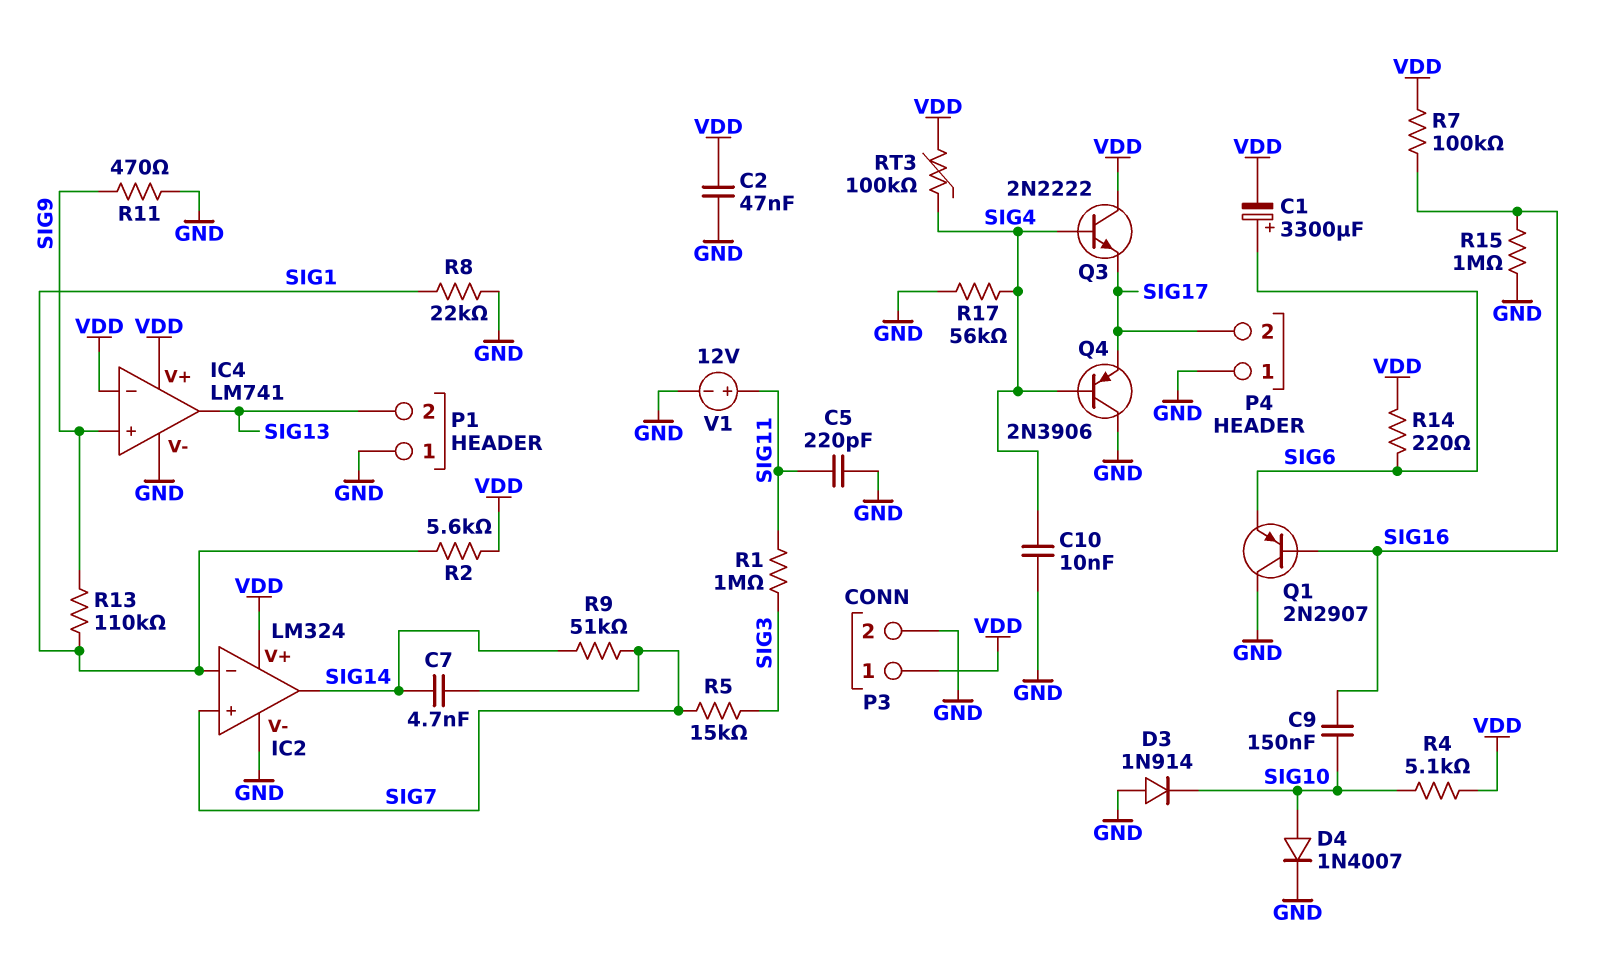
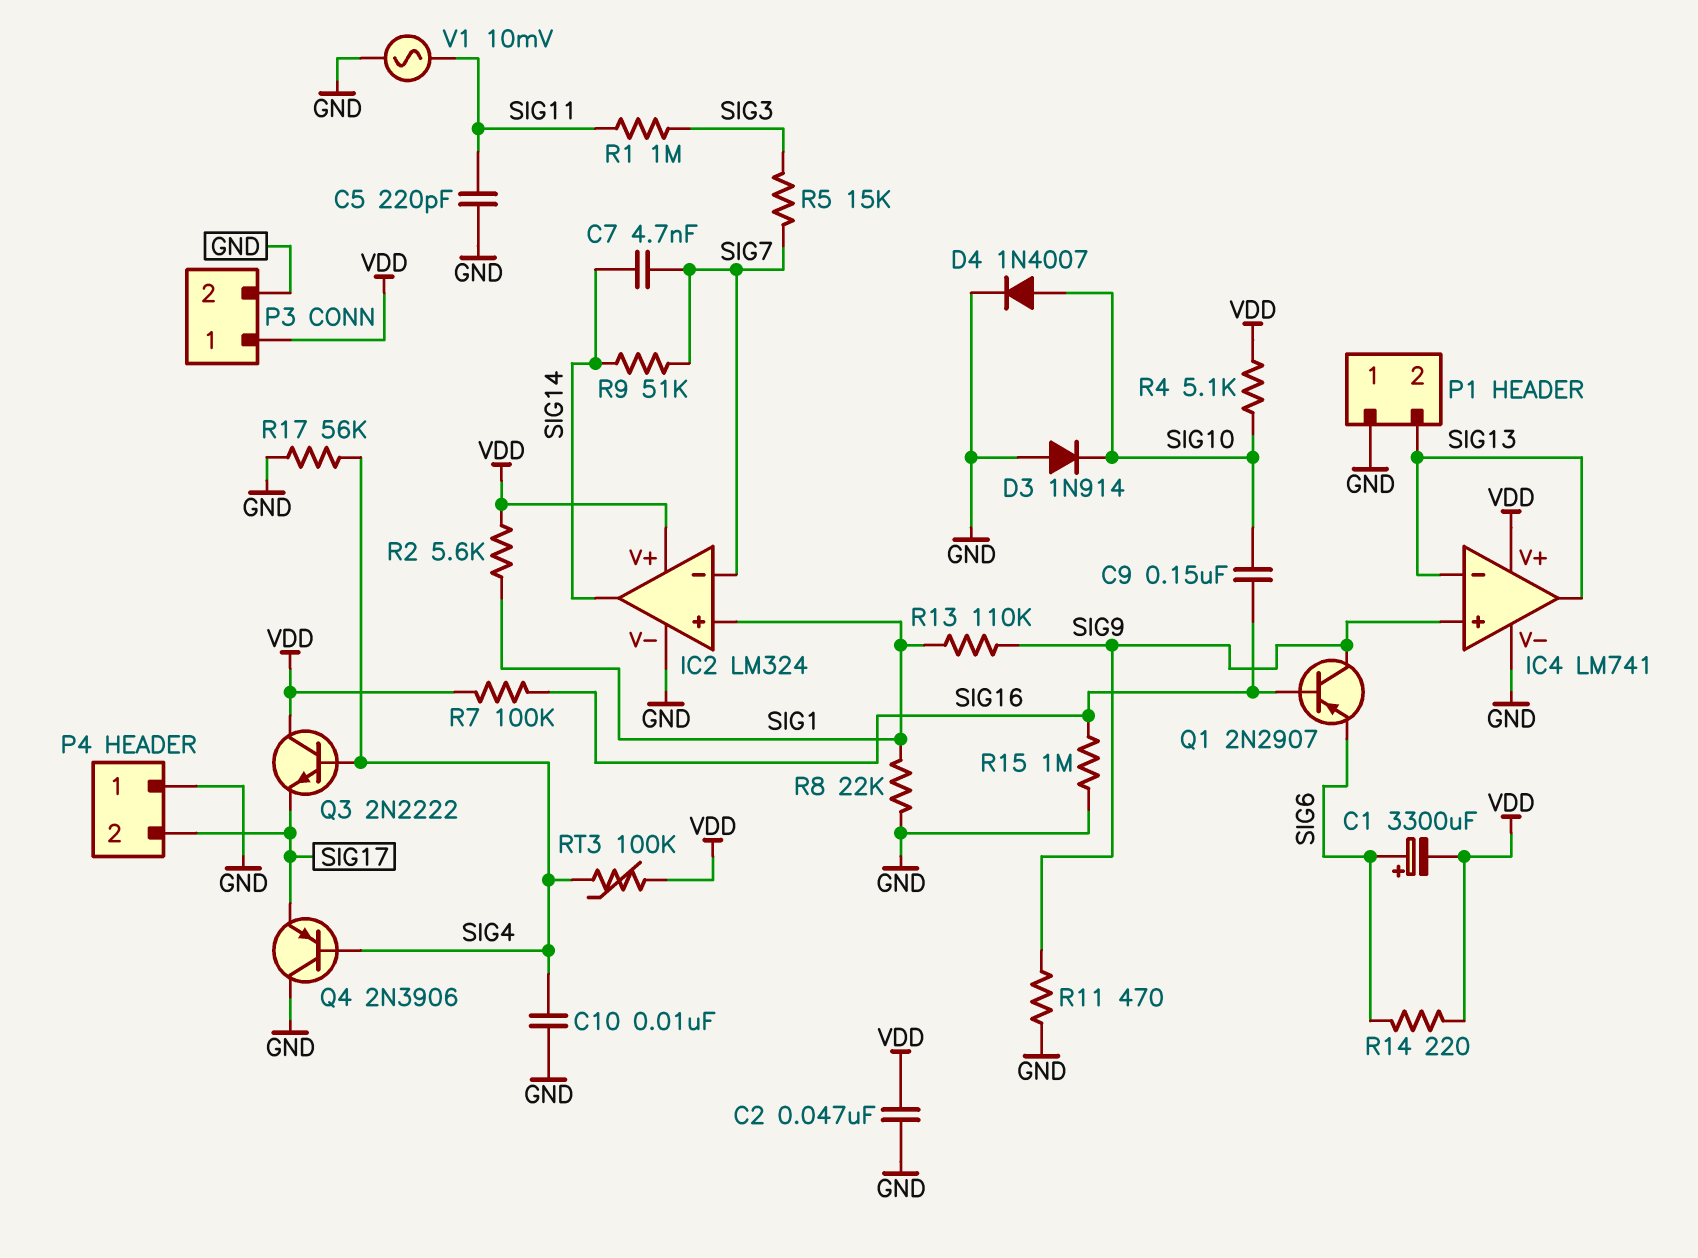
IC2 pin in+: SIG7 -> SIG1
IC2 pin in-: SIG1 -> SIG7
IC4 pin in-: VDD -> SIG13
Q1: PNP 2N2907 (B SIG16, C GND, E SIG6) -> PNP 2N2907 (B SIG16, C SIG9, E SIG6)
V1: 12V (plus SIG11, minus GND) -> AC 10mV (GND, SIG11)

